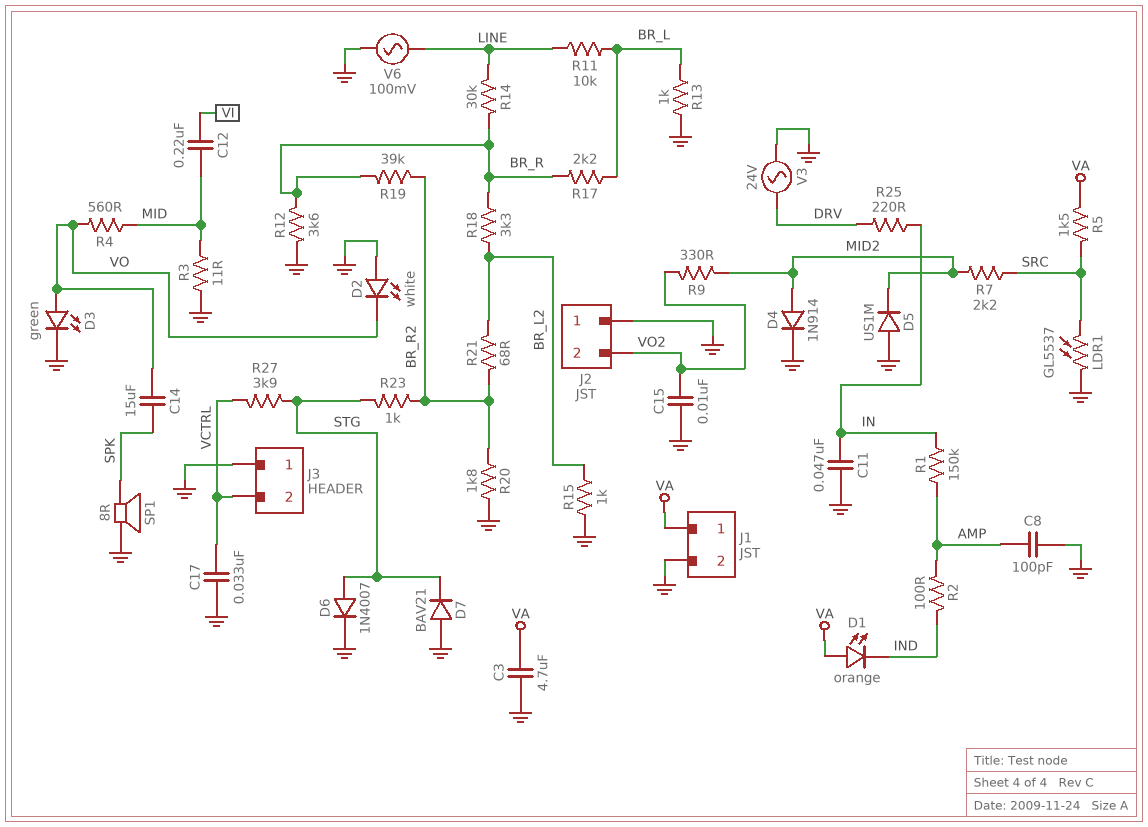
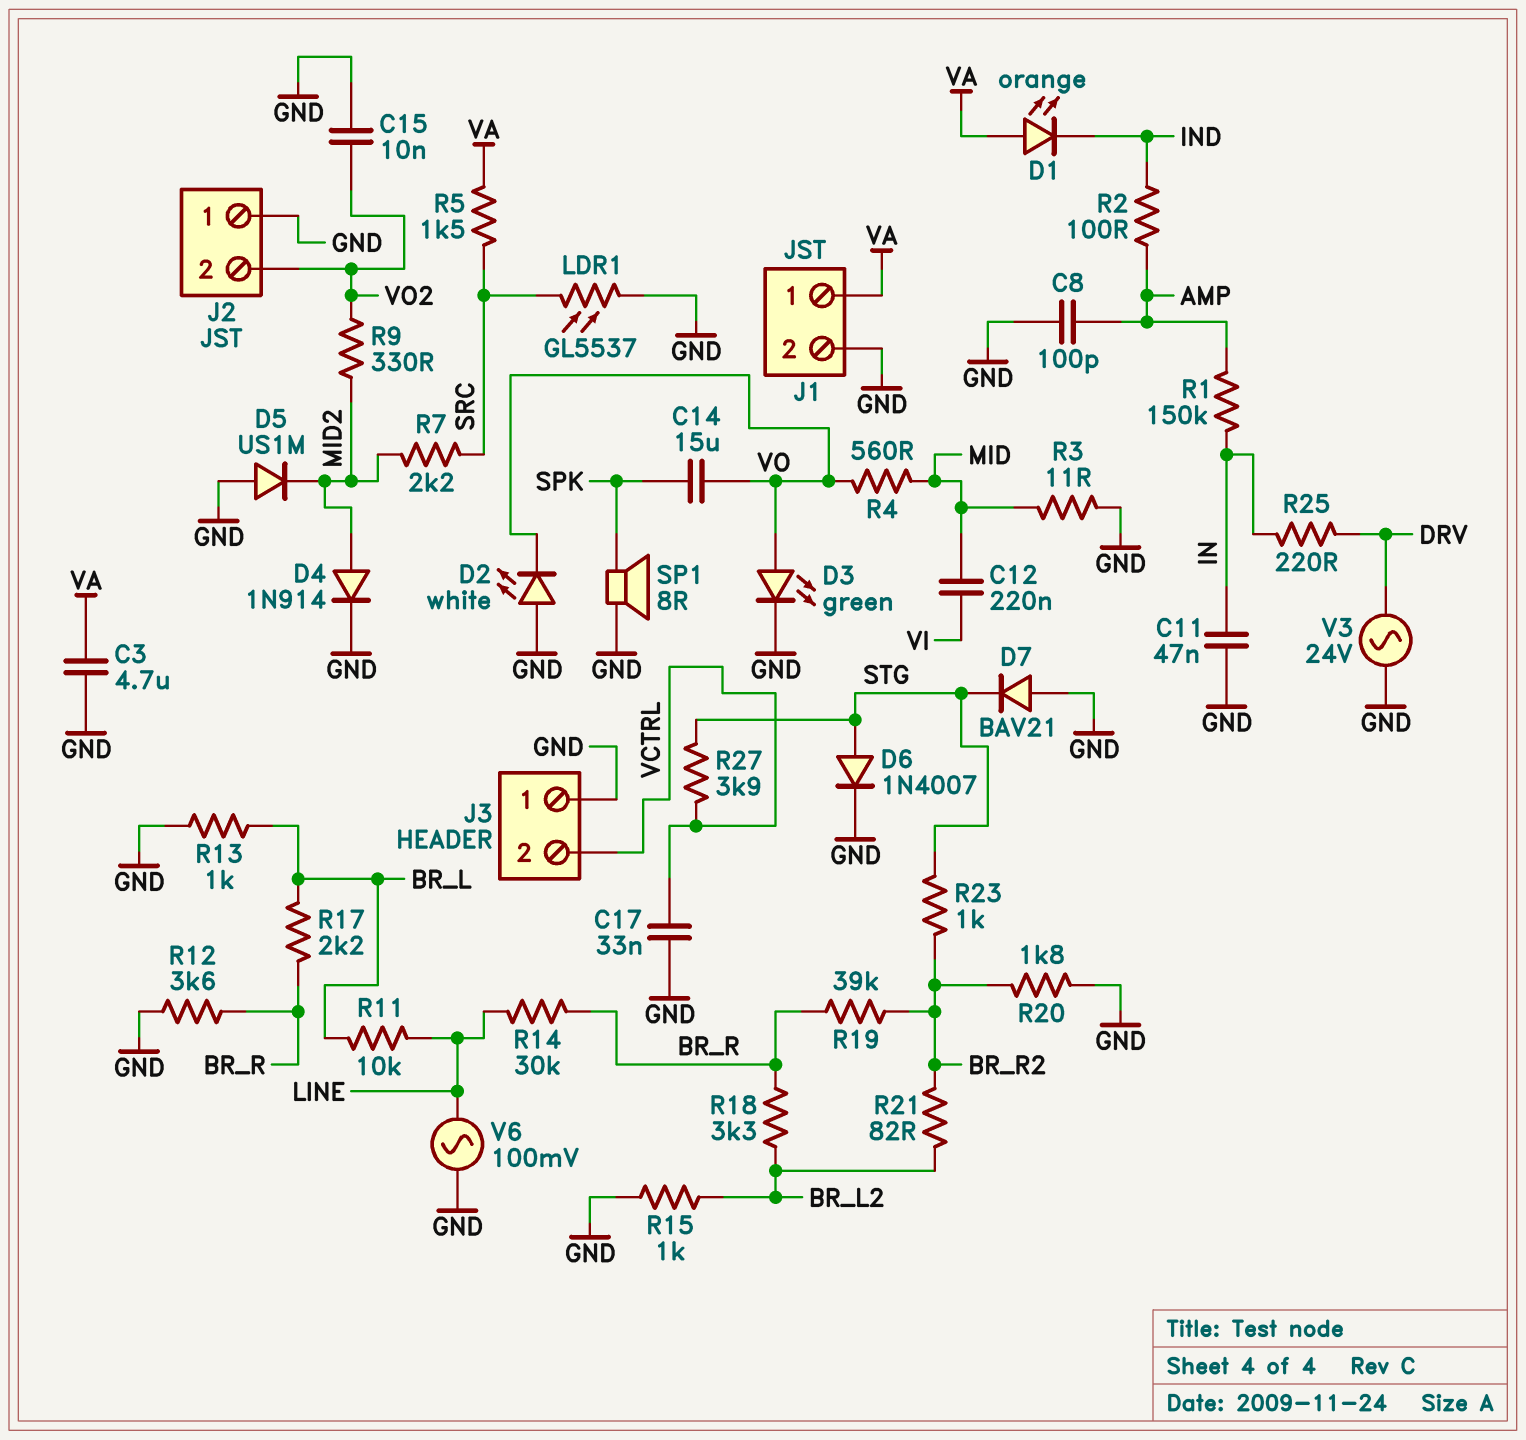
R21: 68 (BR_L2, BR_R2) -> 82 (BR_L2, BR_R2)

